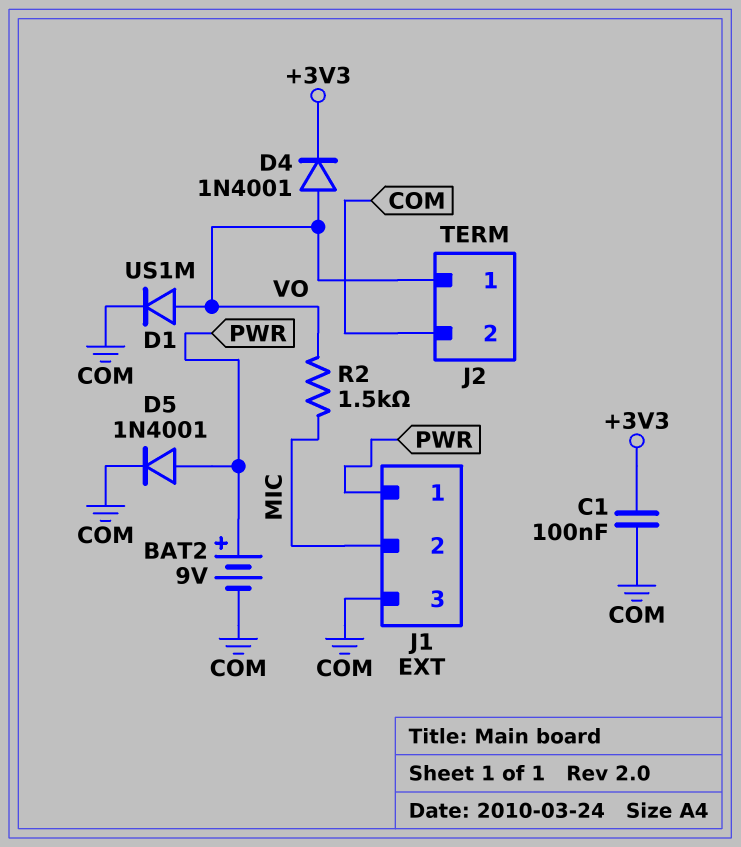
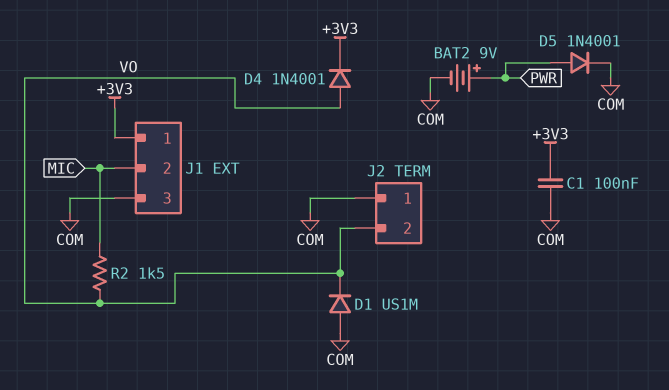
D1: diode US1M (A VO, K COM) -> diode US1M (A COM, K VO)
J1 pin 1: PWR -> +3V3
J2 pin 1: VO -> COM
J2 pin 2: COM -> VO

